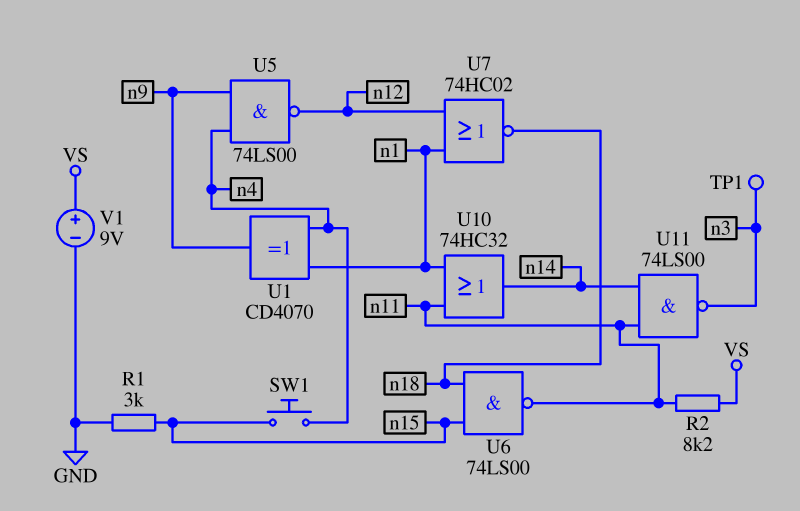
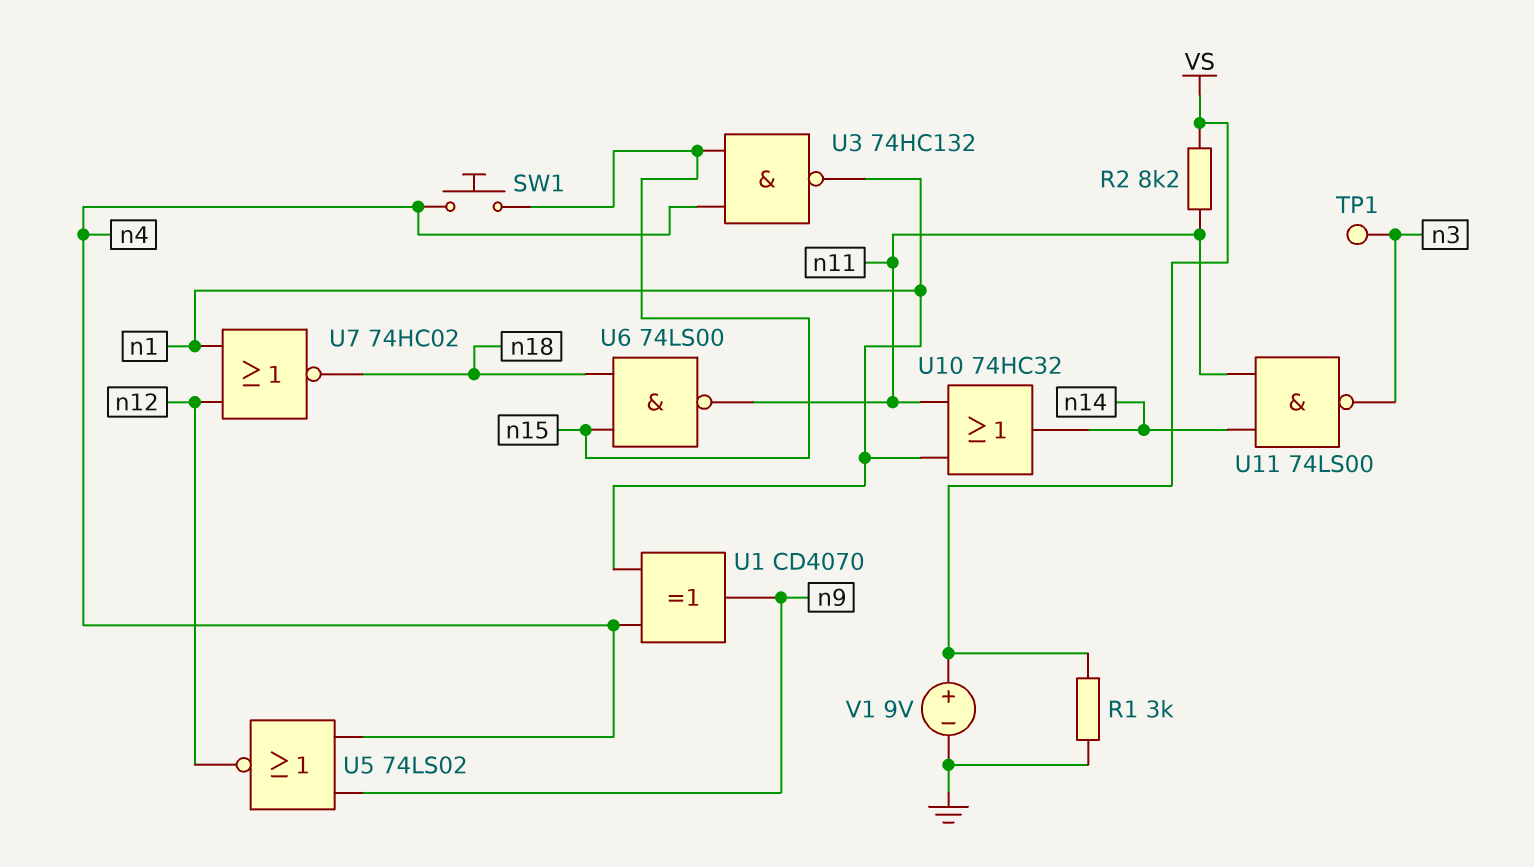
R1: 3k (GND, n15) -> 3k (GND, VS)
U3: none -> NAND 74HC132 (in n4, in n15, out n1)
U5: NAND 74LS00 (in n4, in n9, out n12) -> NOR 74LS02 (in n4, in n9, out n12)

